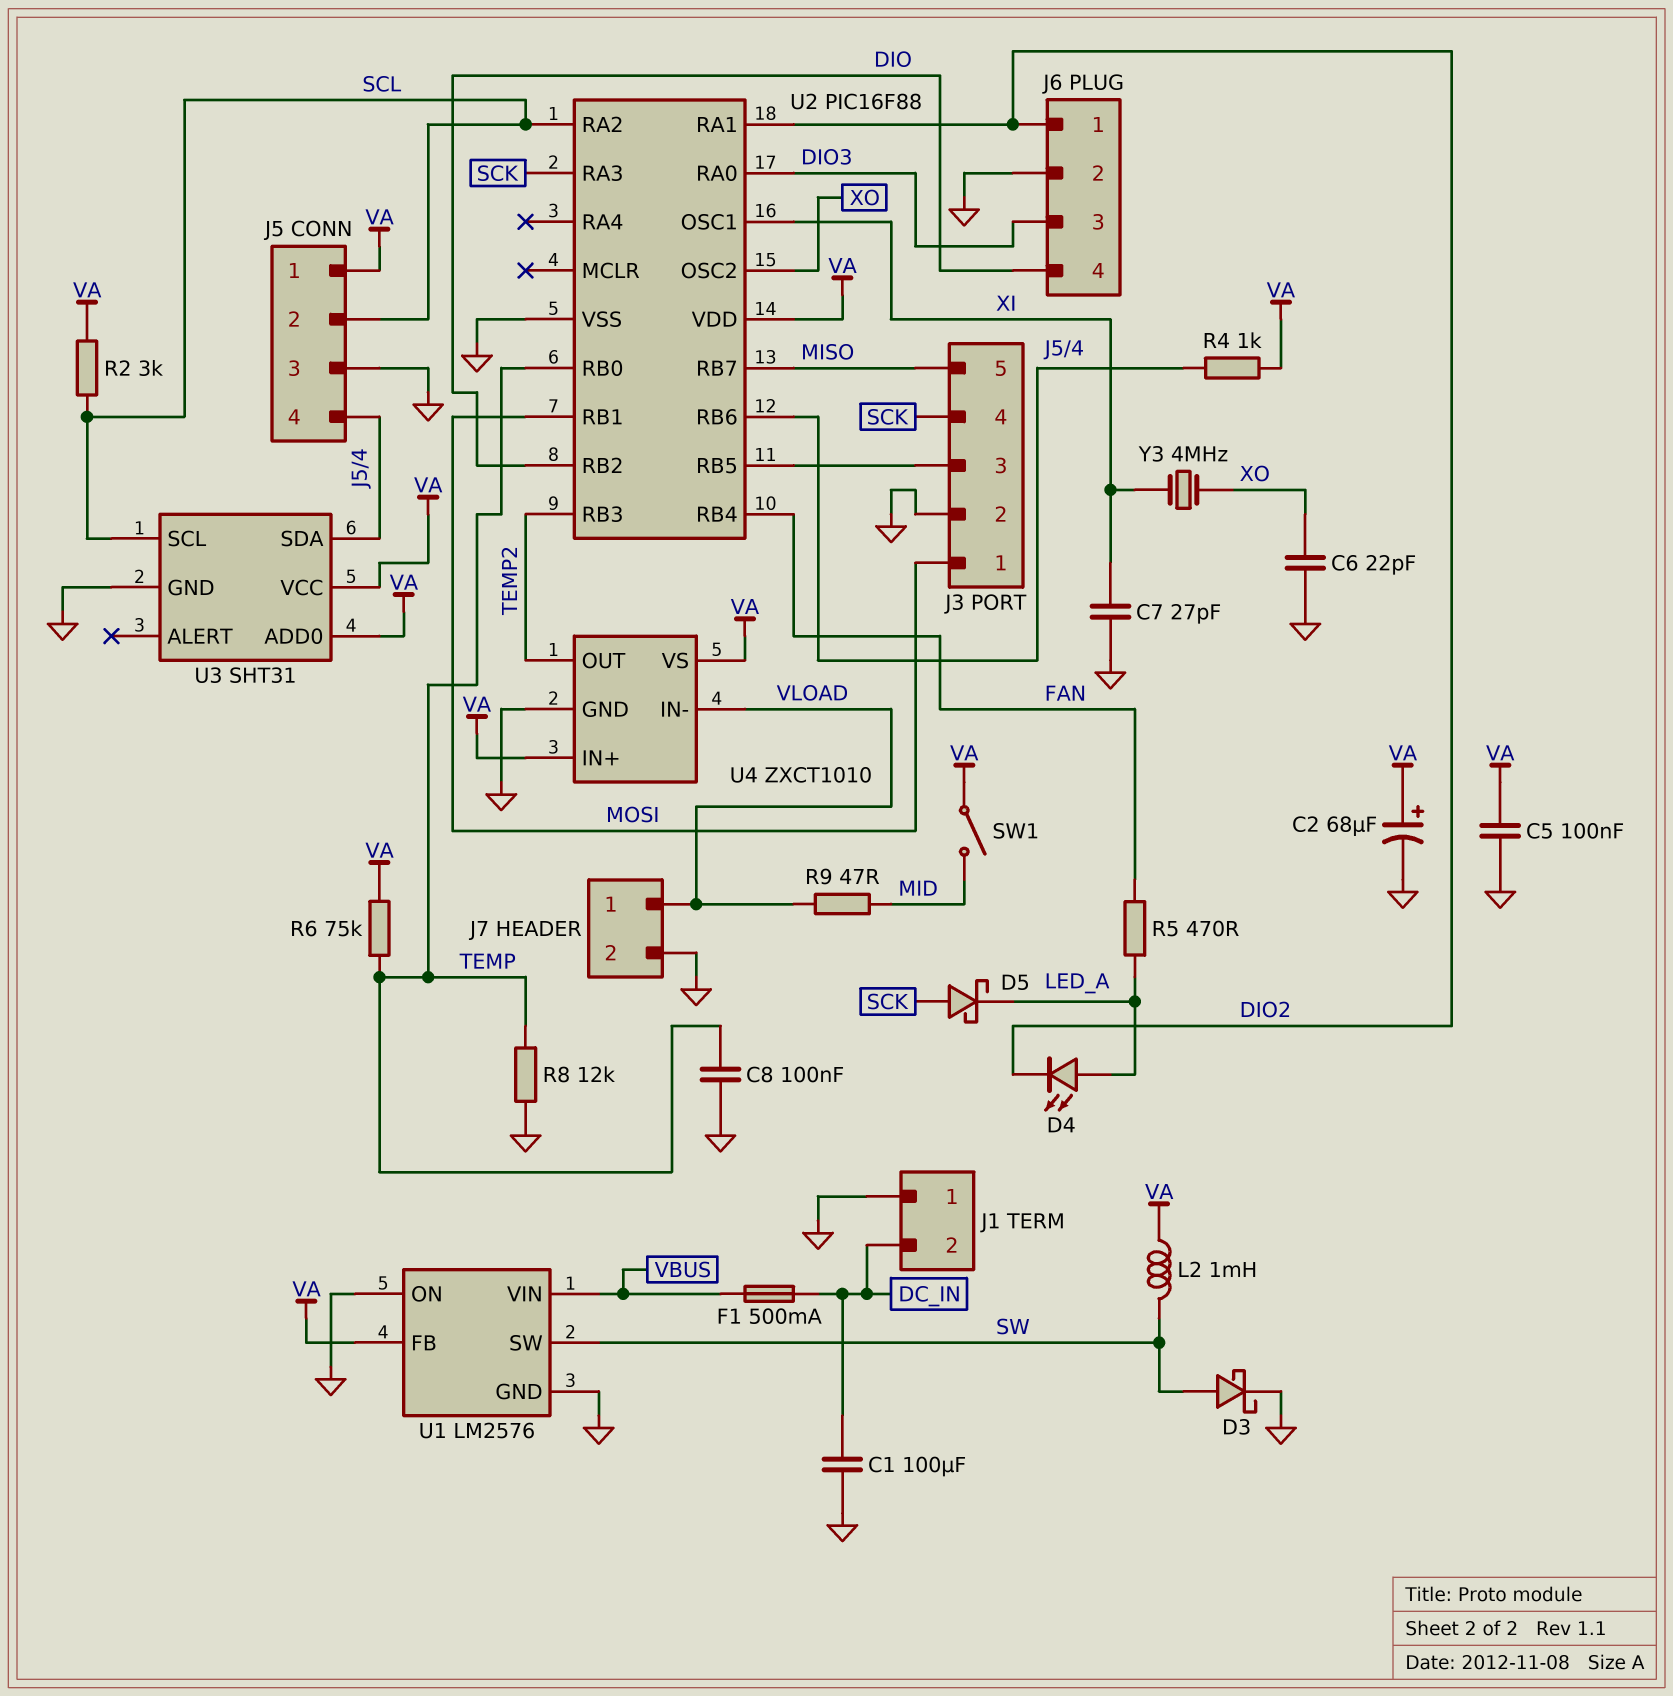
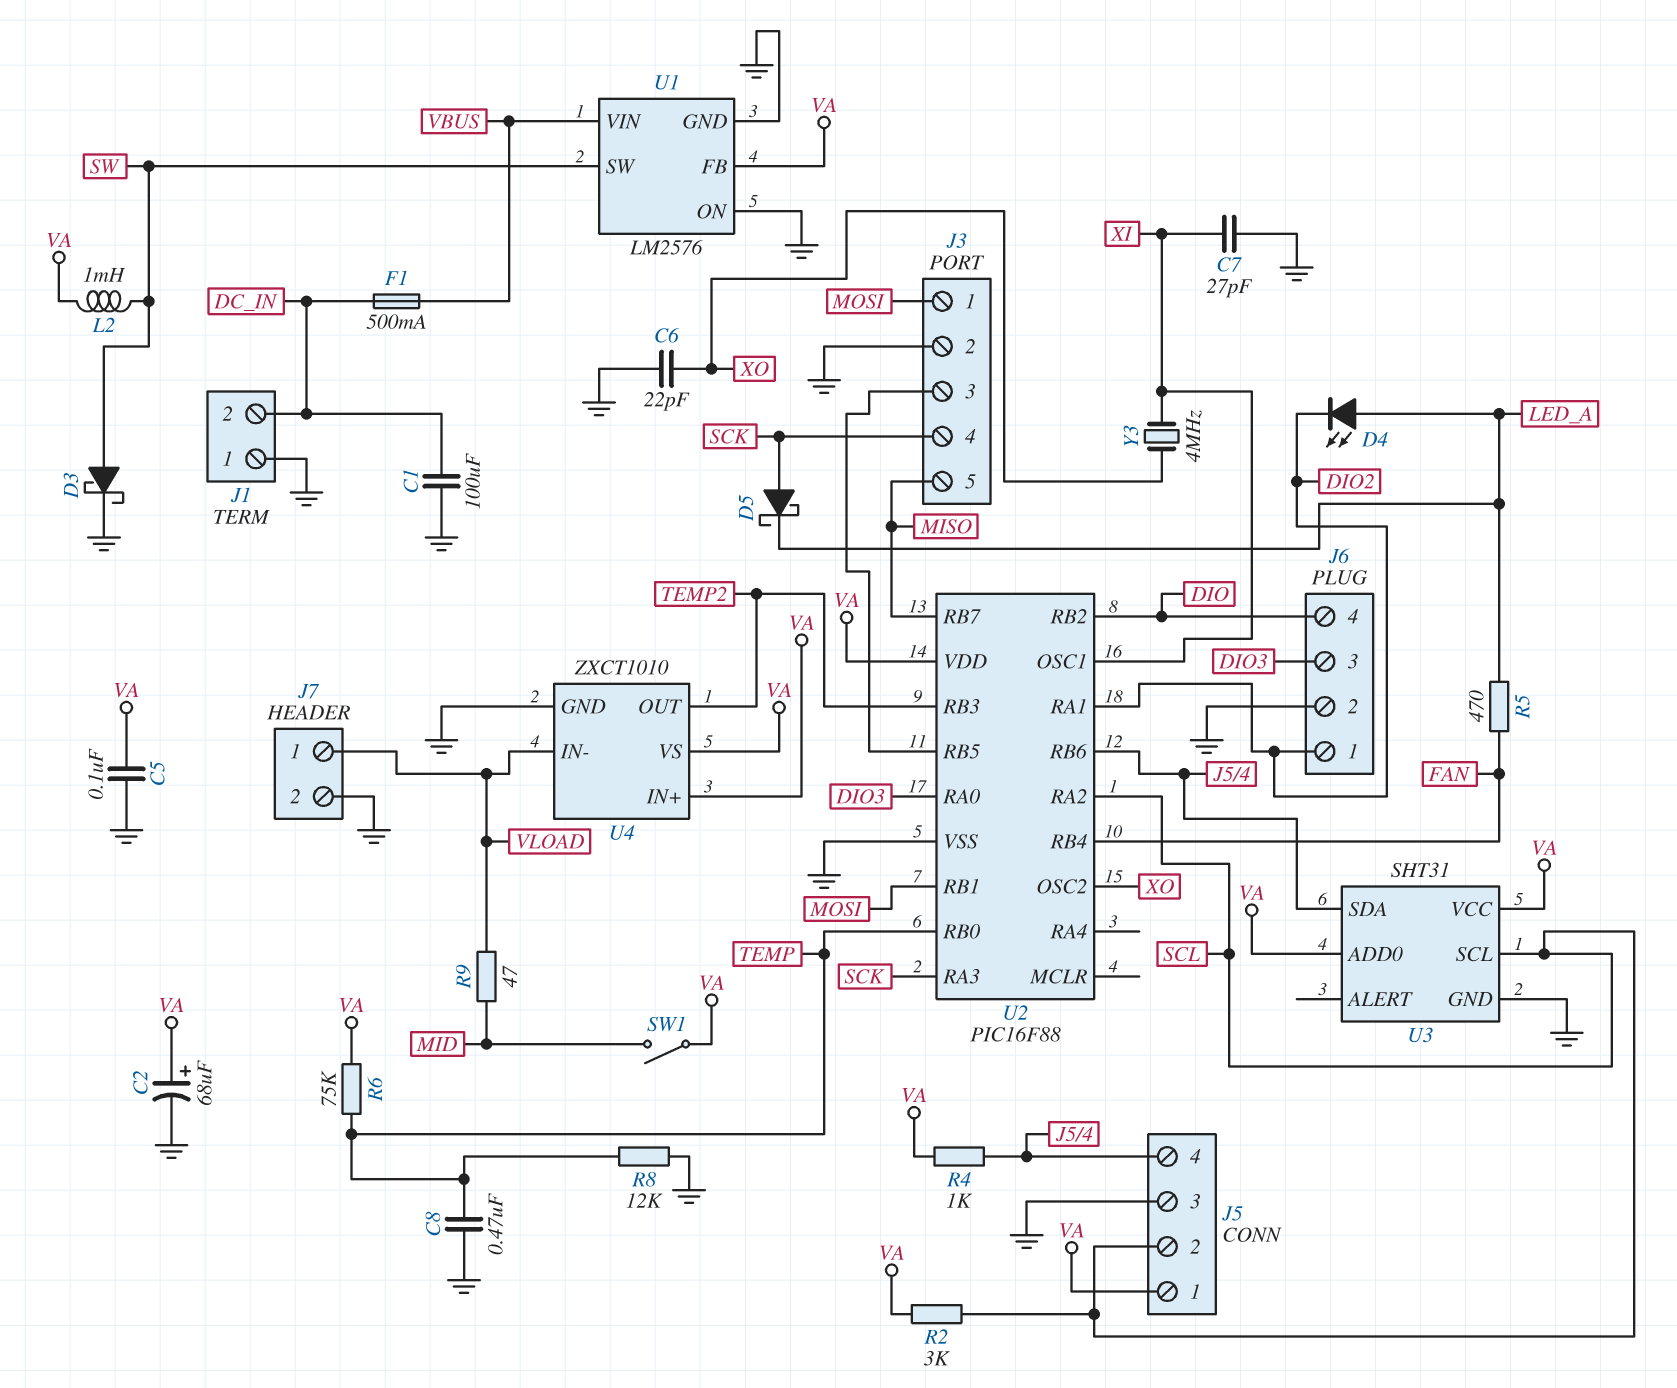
C8: 100nF (GND, TEMP) -> 470nF (GND, TEMP)

